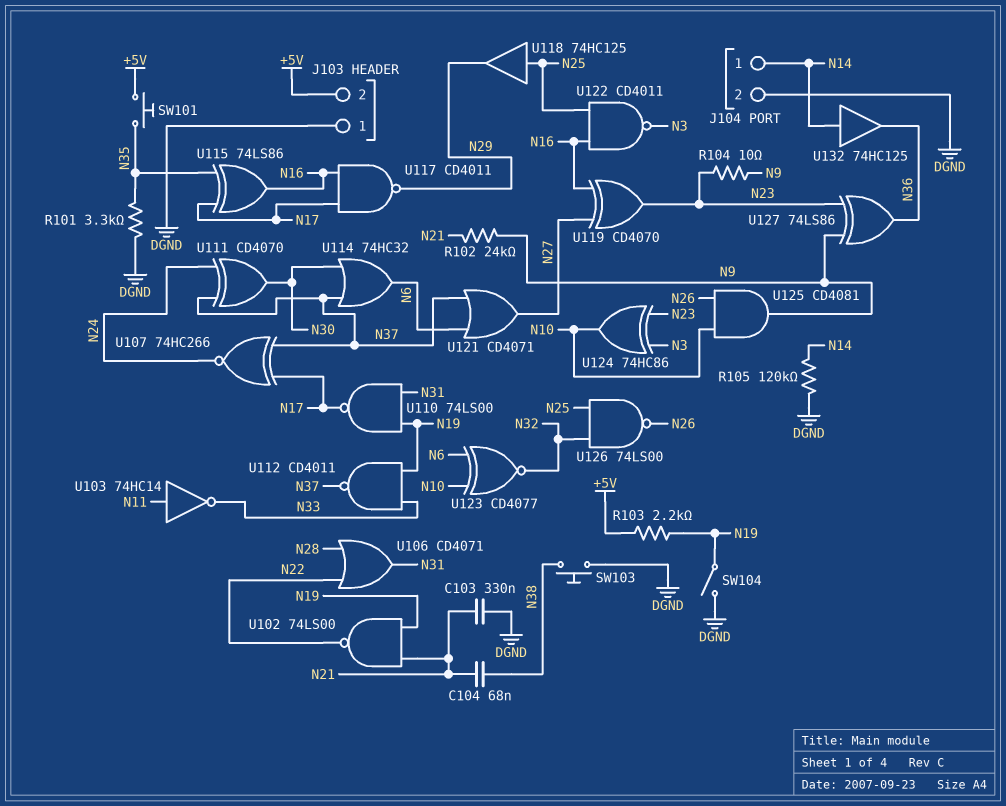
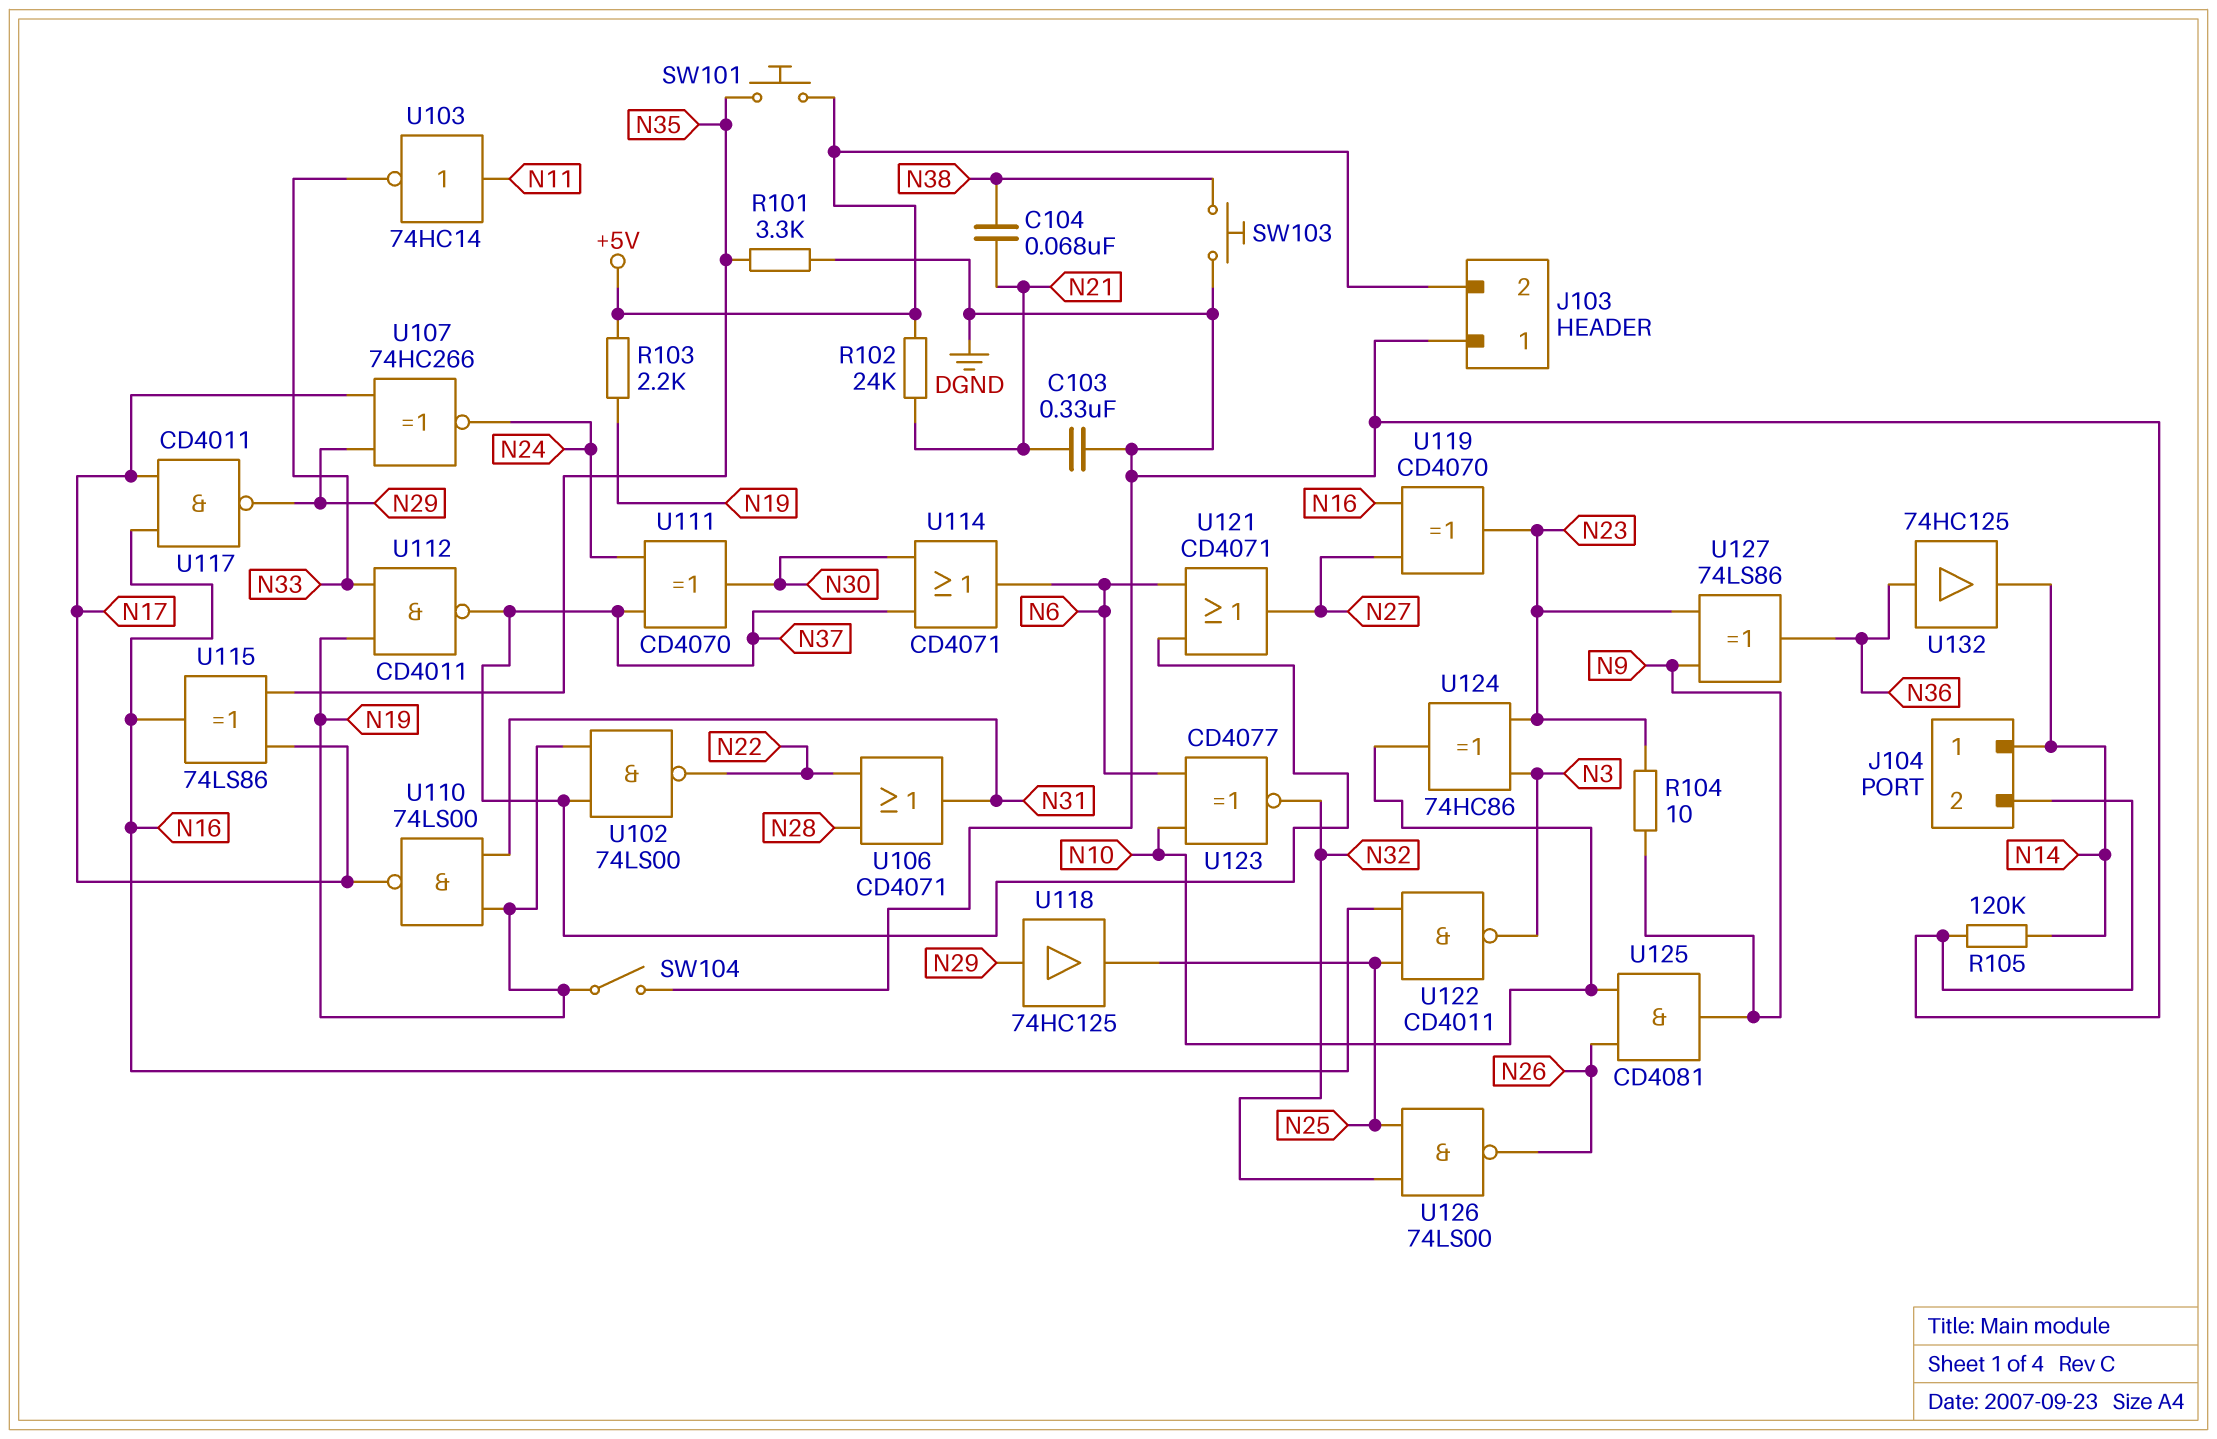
R102: 24k (N9, N21) -> 24k (+5V, N21)
U102: NAND 74LS00 (in N19, in N21, out N22) -> NAND 74LS00 (in N19, in N37, out N22)
U107: XNOR 74HC266 (in N17, in N37, out N24) -> XNOR 74HC266 (in N17, in N29, out N24)
U114: OR 74HC32 (in N30, in N37, out N6) -> OR CD4071 (in N30, in N37, out N6)
U118: buffer 74HC125 (in N25, out N29) -> buffer 74HC125 (in N29, out N25)
U132: buffer 74HC125 (in N14, out N36) -> buffer 74HC125 (in N36, out N14)

